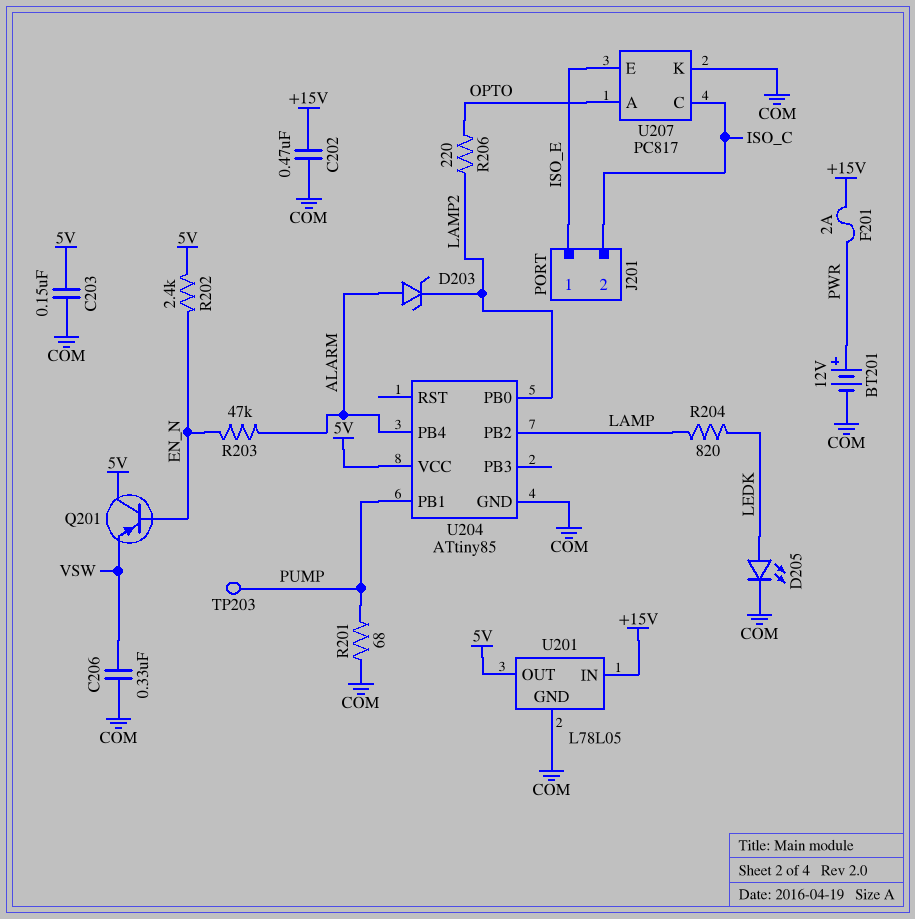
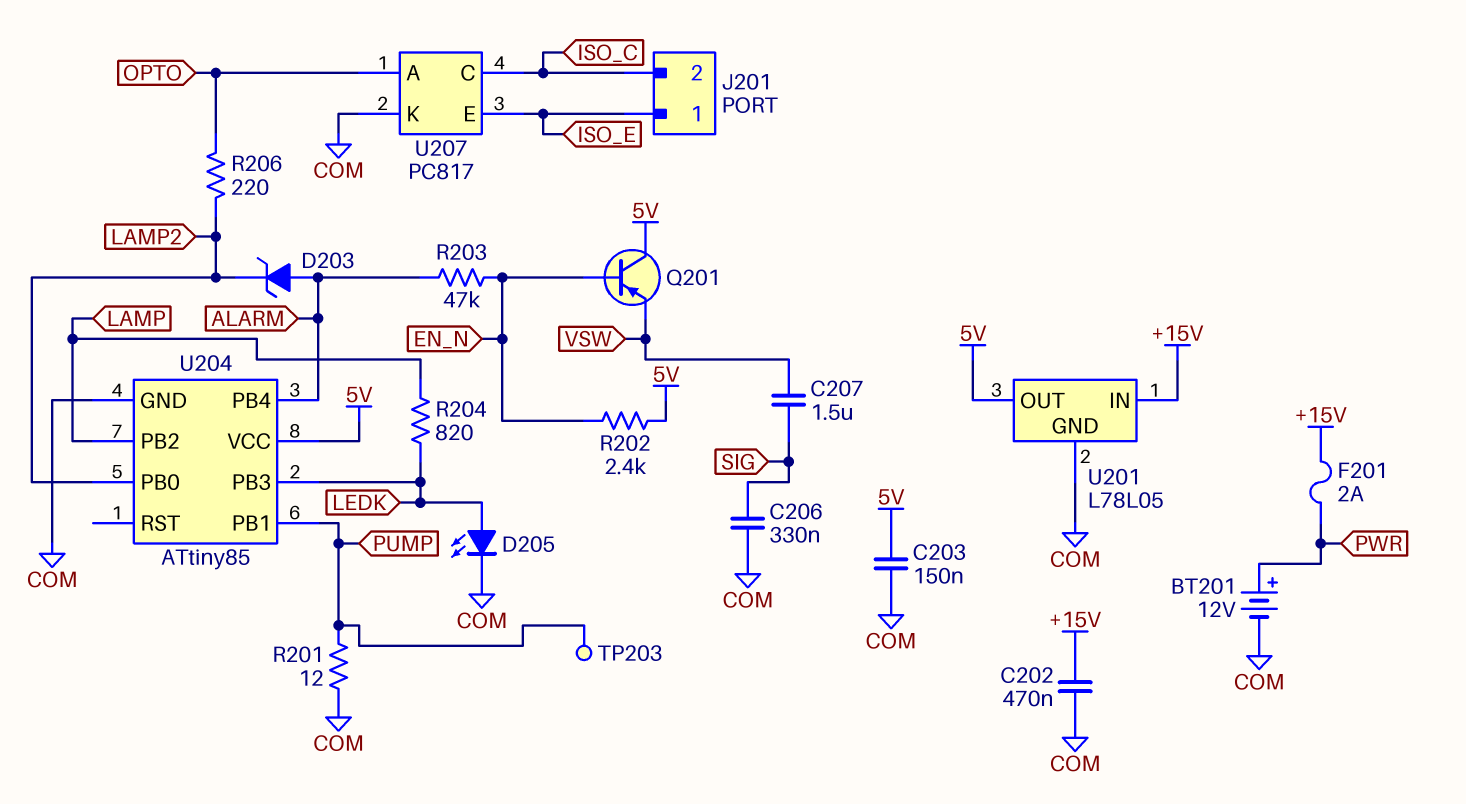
C206: 330nF (COM, VSW) -> 330nF (COM, SIG)
C207: none -> 1.5uF (SIG, VSW)
R201: 68 (COM, PUMP) -> 12 (COM, PUMP)
U204 pin PB3: none -> LEDK

